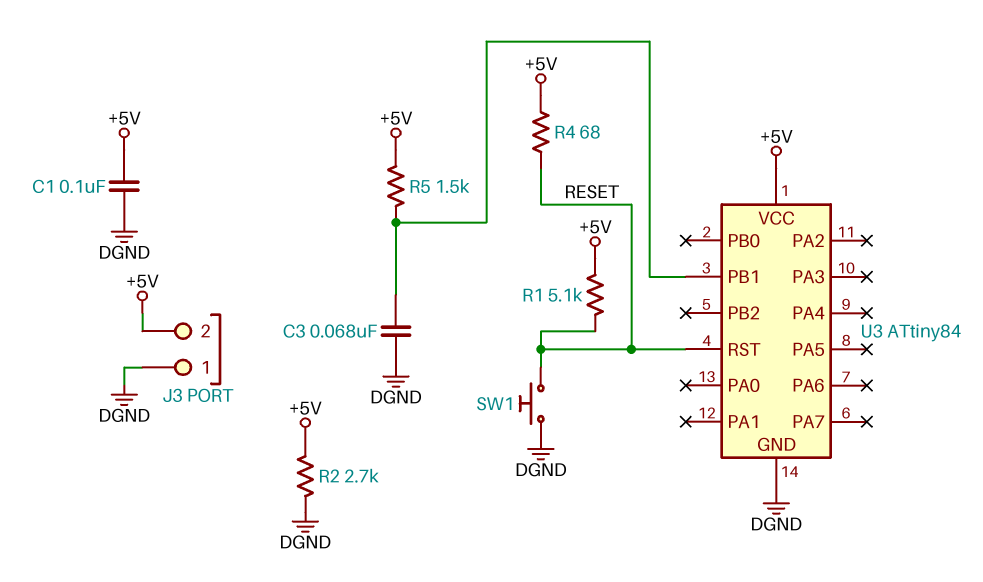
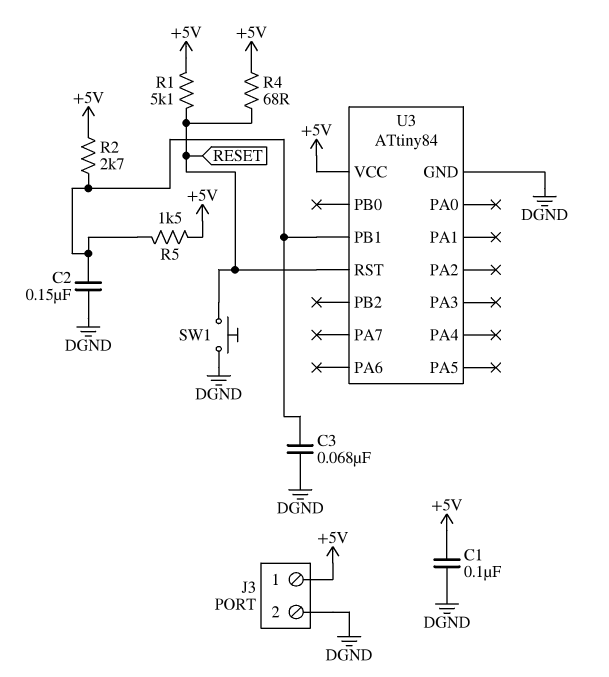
C2: none -> 150nF (DGND, U3/PB1)
J3 pin 1: DGND -> +5V
J3 pin 2: +5V -> DGND
R2: 2.7k (+5V, DGND) -> 2.7k (+5V, U3/PB1)

